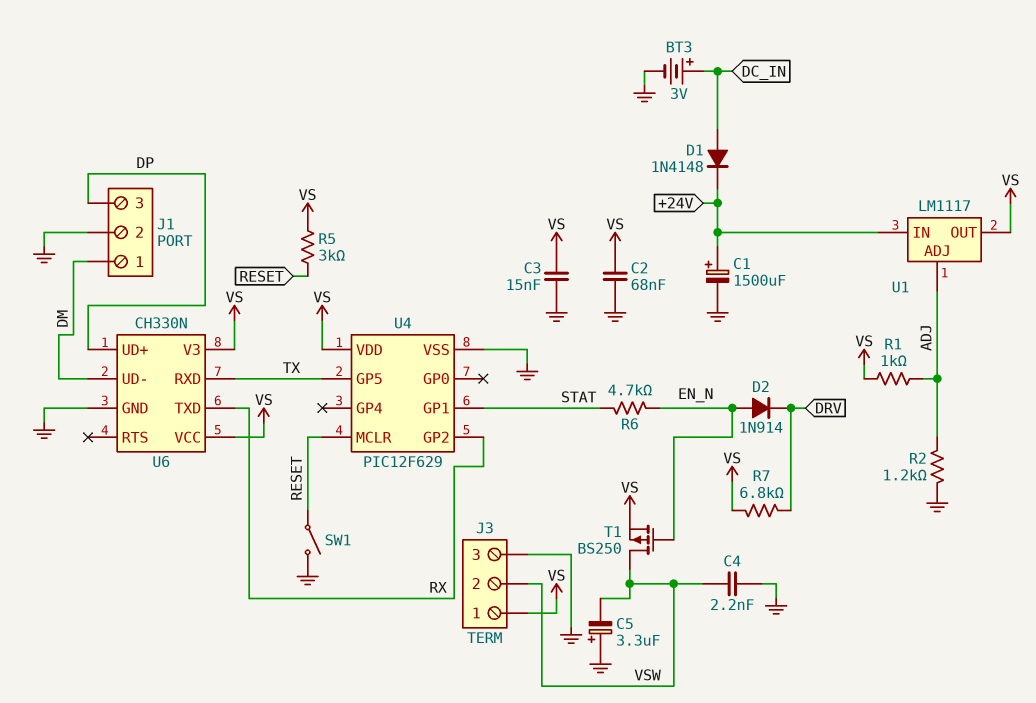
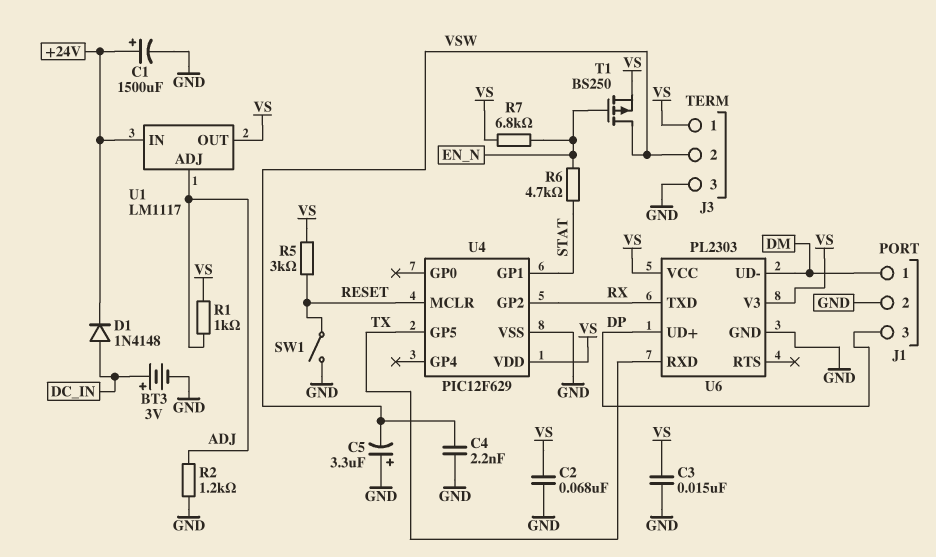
D2: diode 1N914 (A EN_N, K DRV) -> none
R7: 6.8k (DRV, VS) -> 6.8k (EN_N, VS)
U6: CH330N -> PL2303

